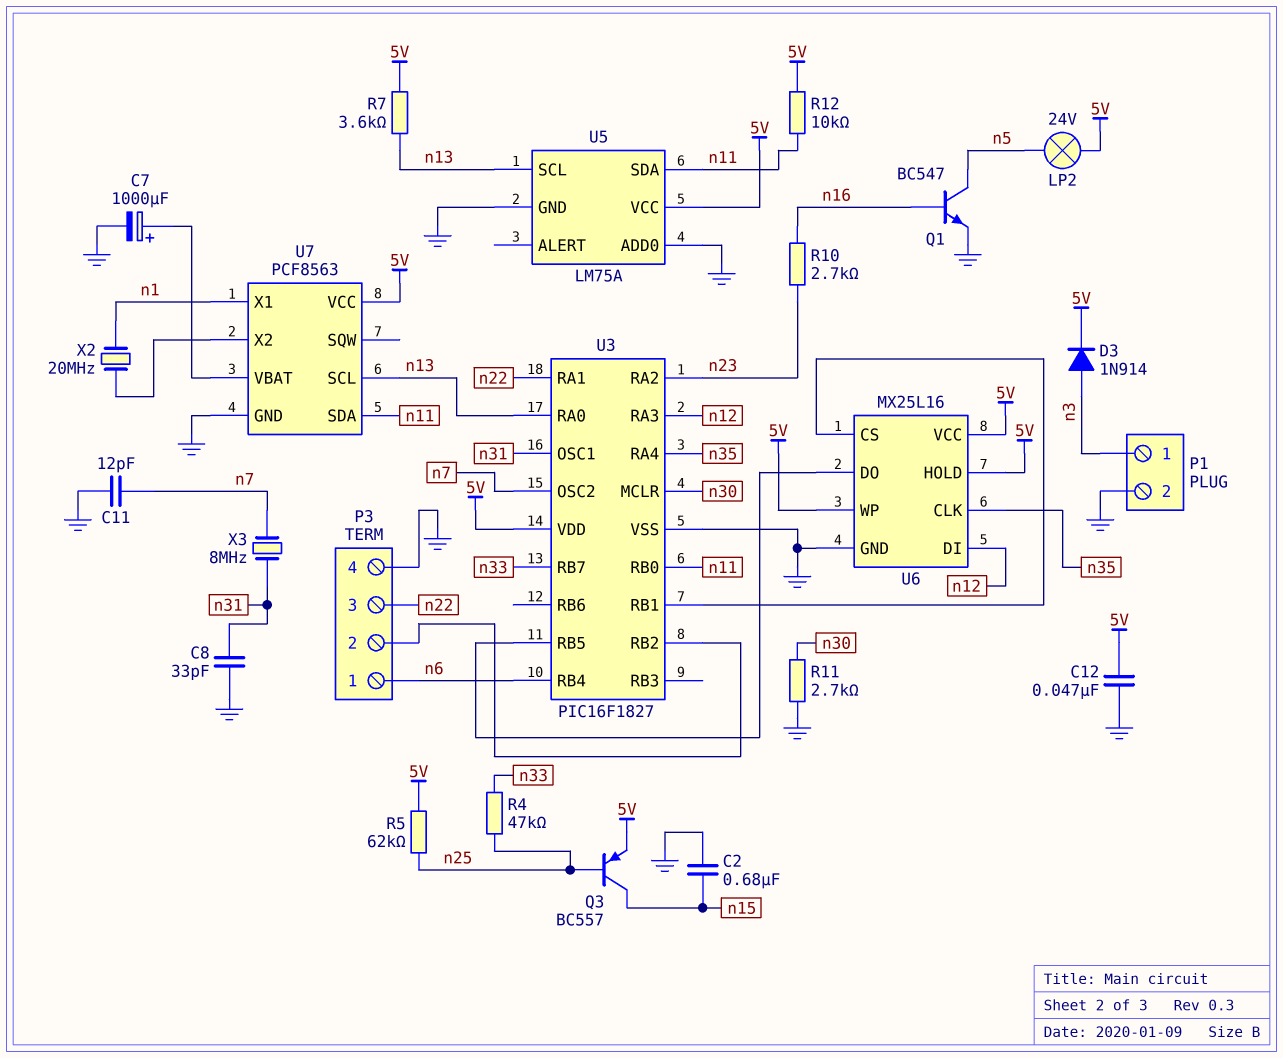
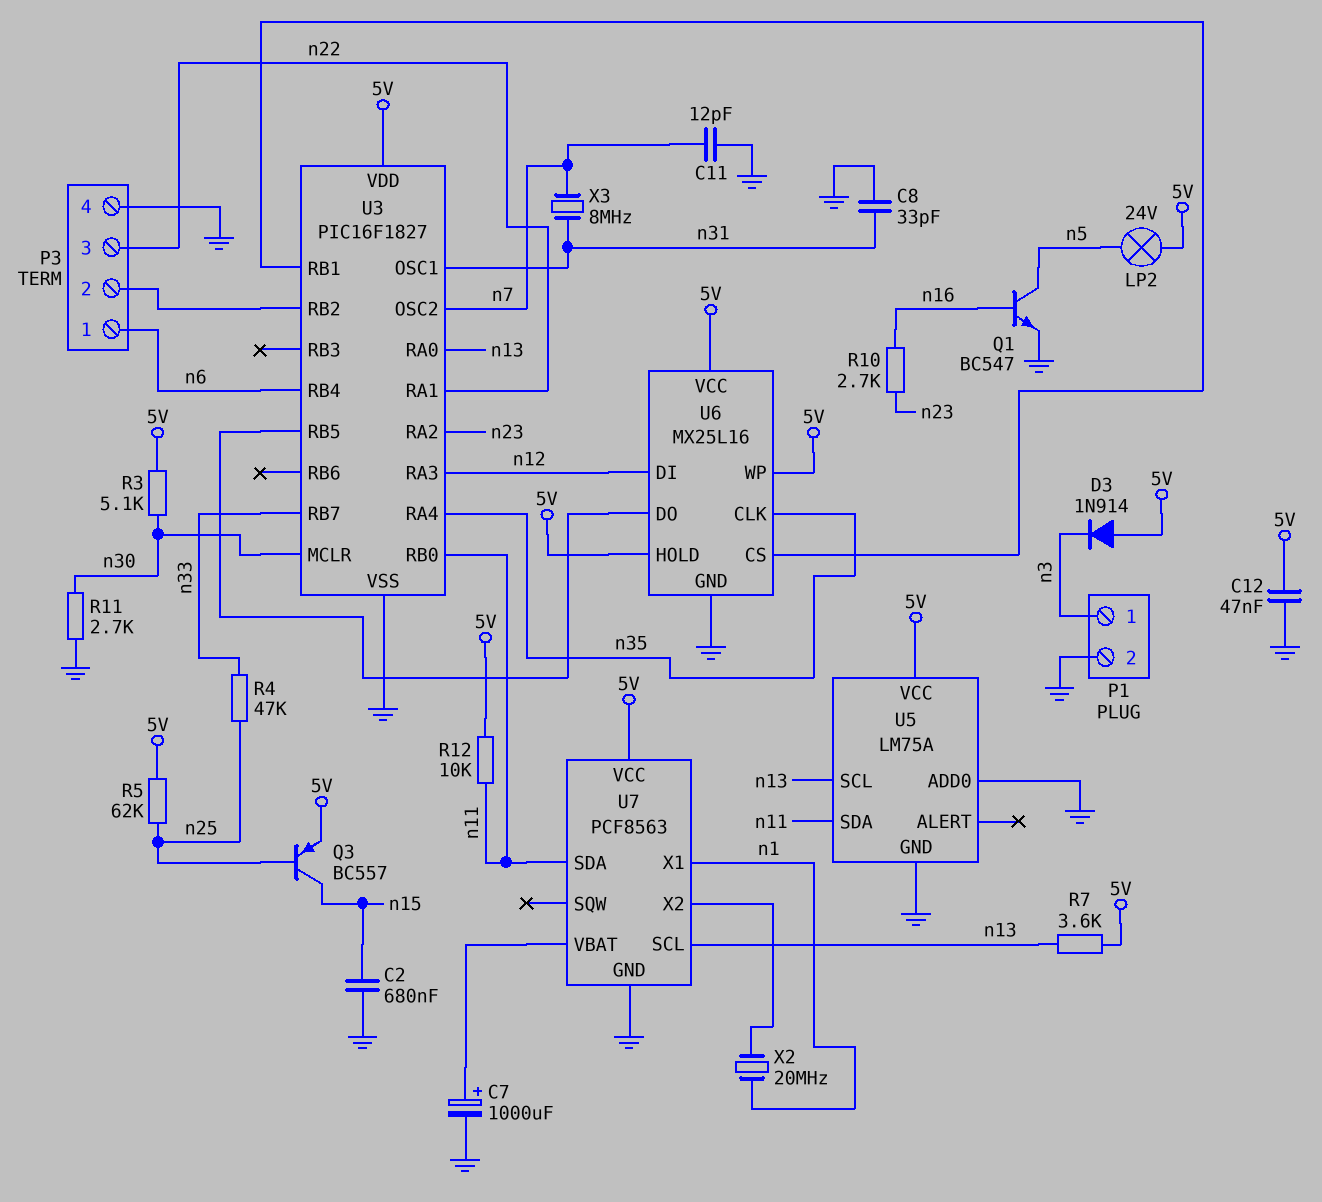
D3: diode 1N914 (A n3, K 5V) -> diode 1N914 (A 5V, K n3)
R3: none -> 5.1k (5V, n30)

